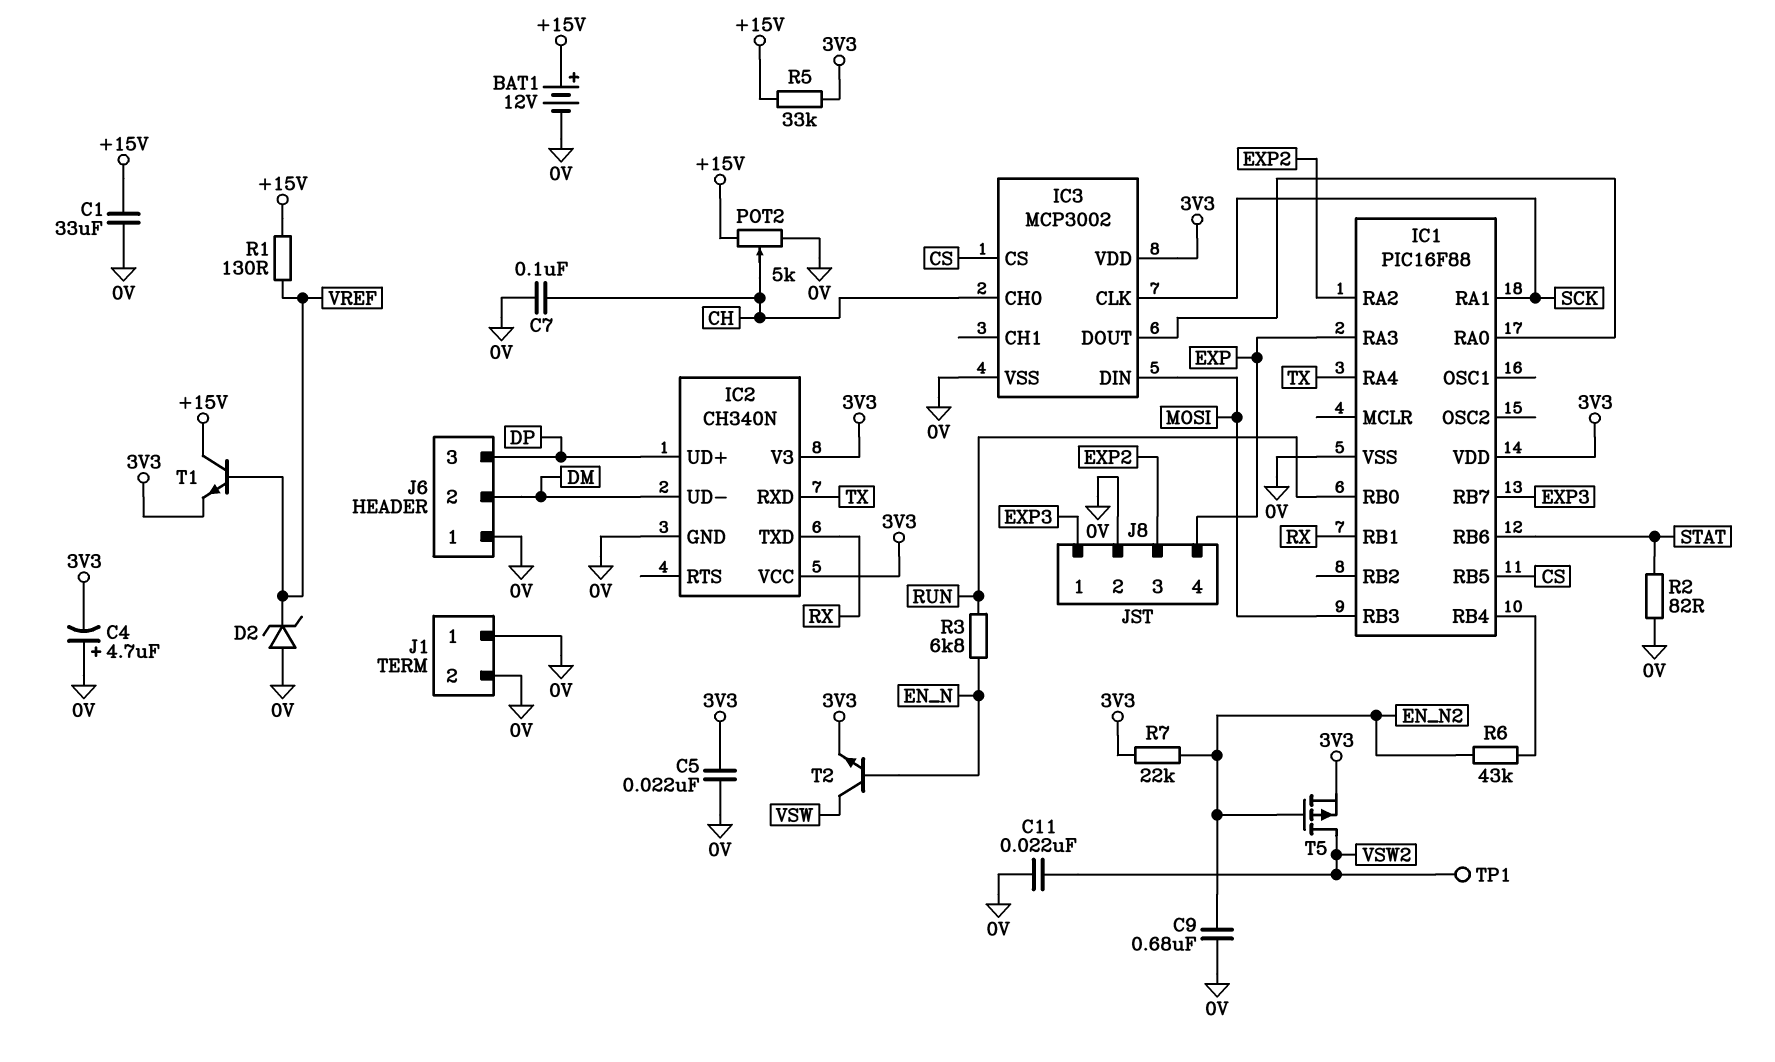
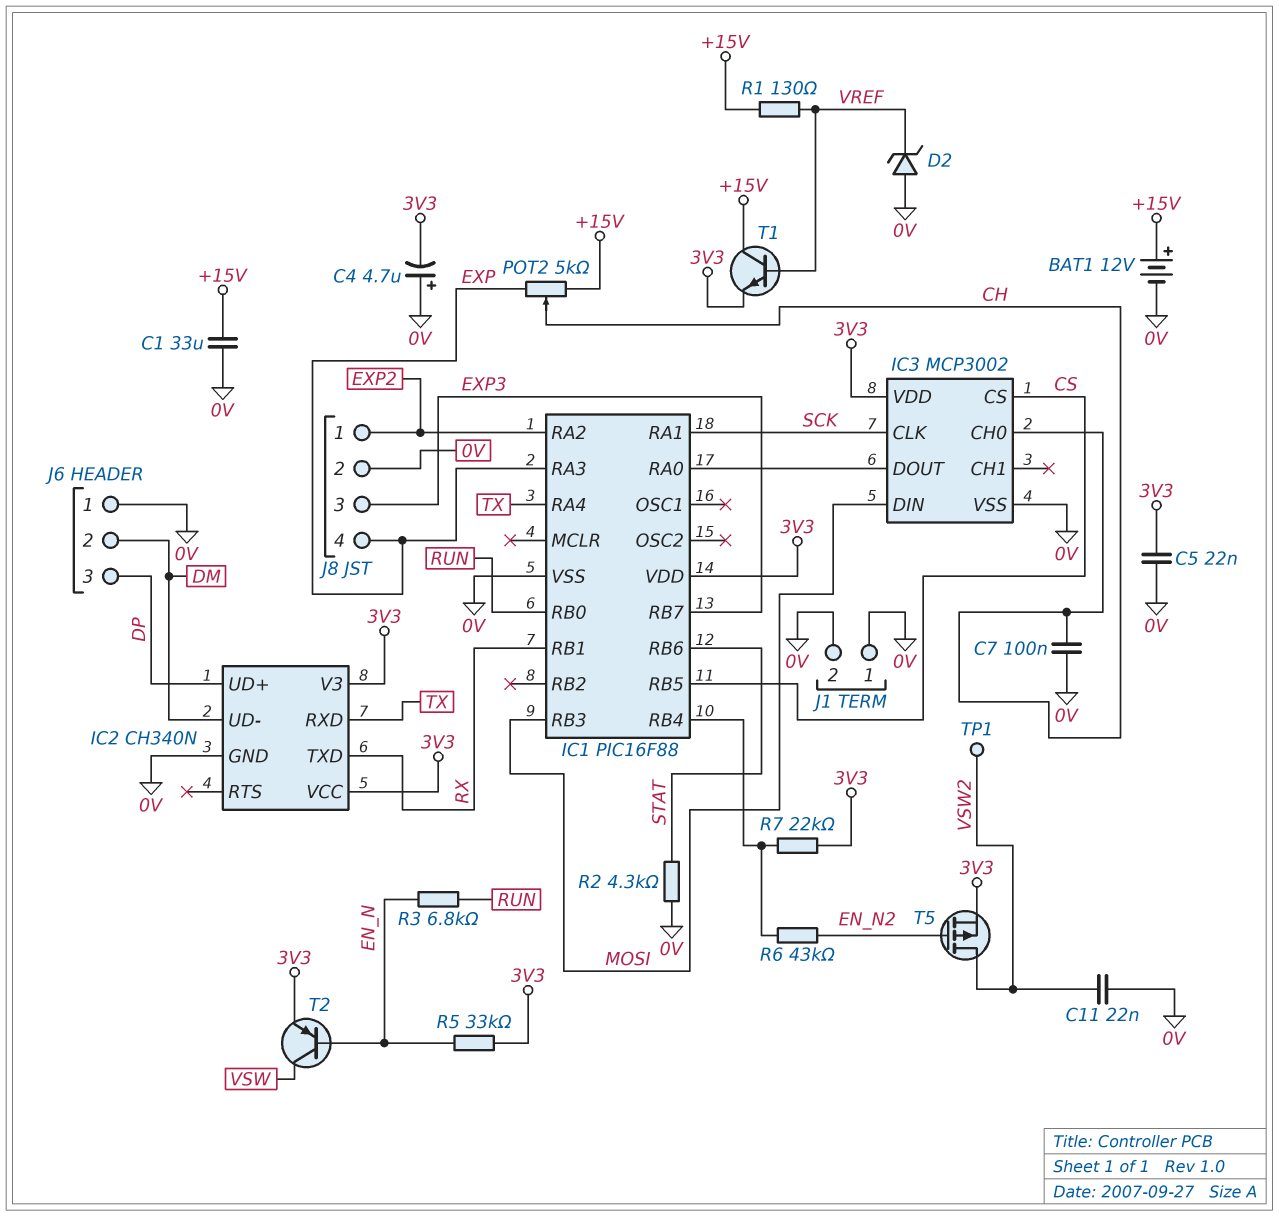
C9: 680nF (0V, EN_N2) -> none
J8 pin 1: EXP3 -> EXP2
J8 pin 3: EXP2 -> EXP3
POT2: 5k (+15V, 0V, wiper CH) -> 5k (+15V, EXP, wiper CH)
R2: 82 (0V, STAT) -> 4.3k (0V, STAT)
R5: 33k (+15V, 3V3) -> 33k (3V3, EN_N)
R7: 22k (3V3, EN_N2) -> 22k (3V3, IC1/RB4)
T2: NPN (B EN_N, C VSW, E 3V3) -> PNP (B EN_N, C VSW, E 3V3)

